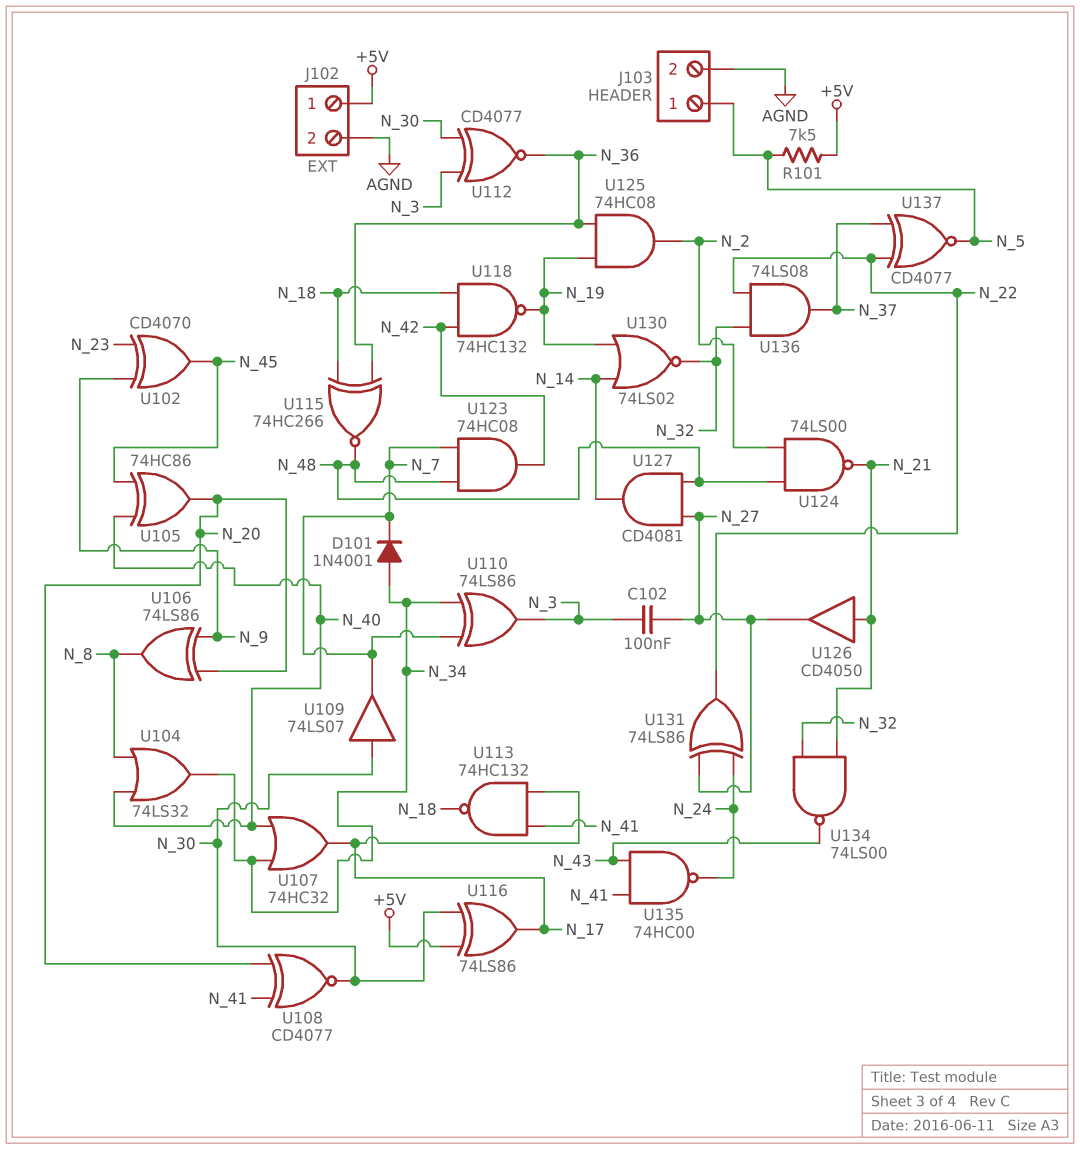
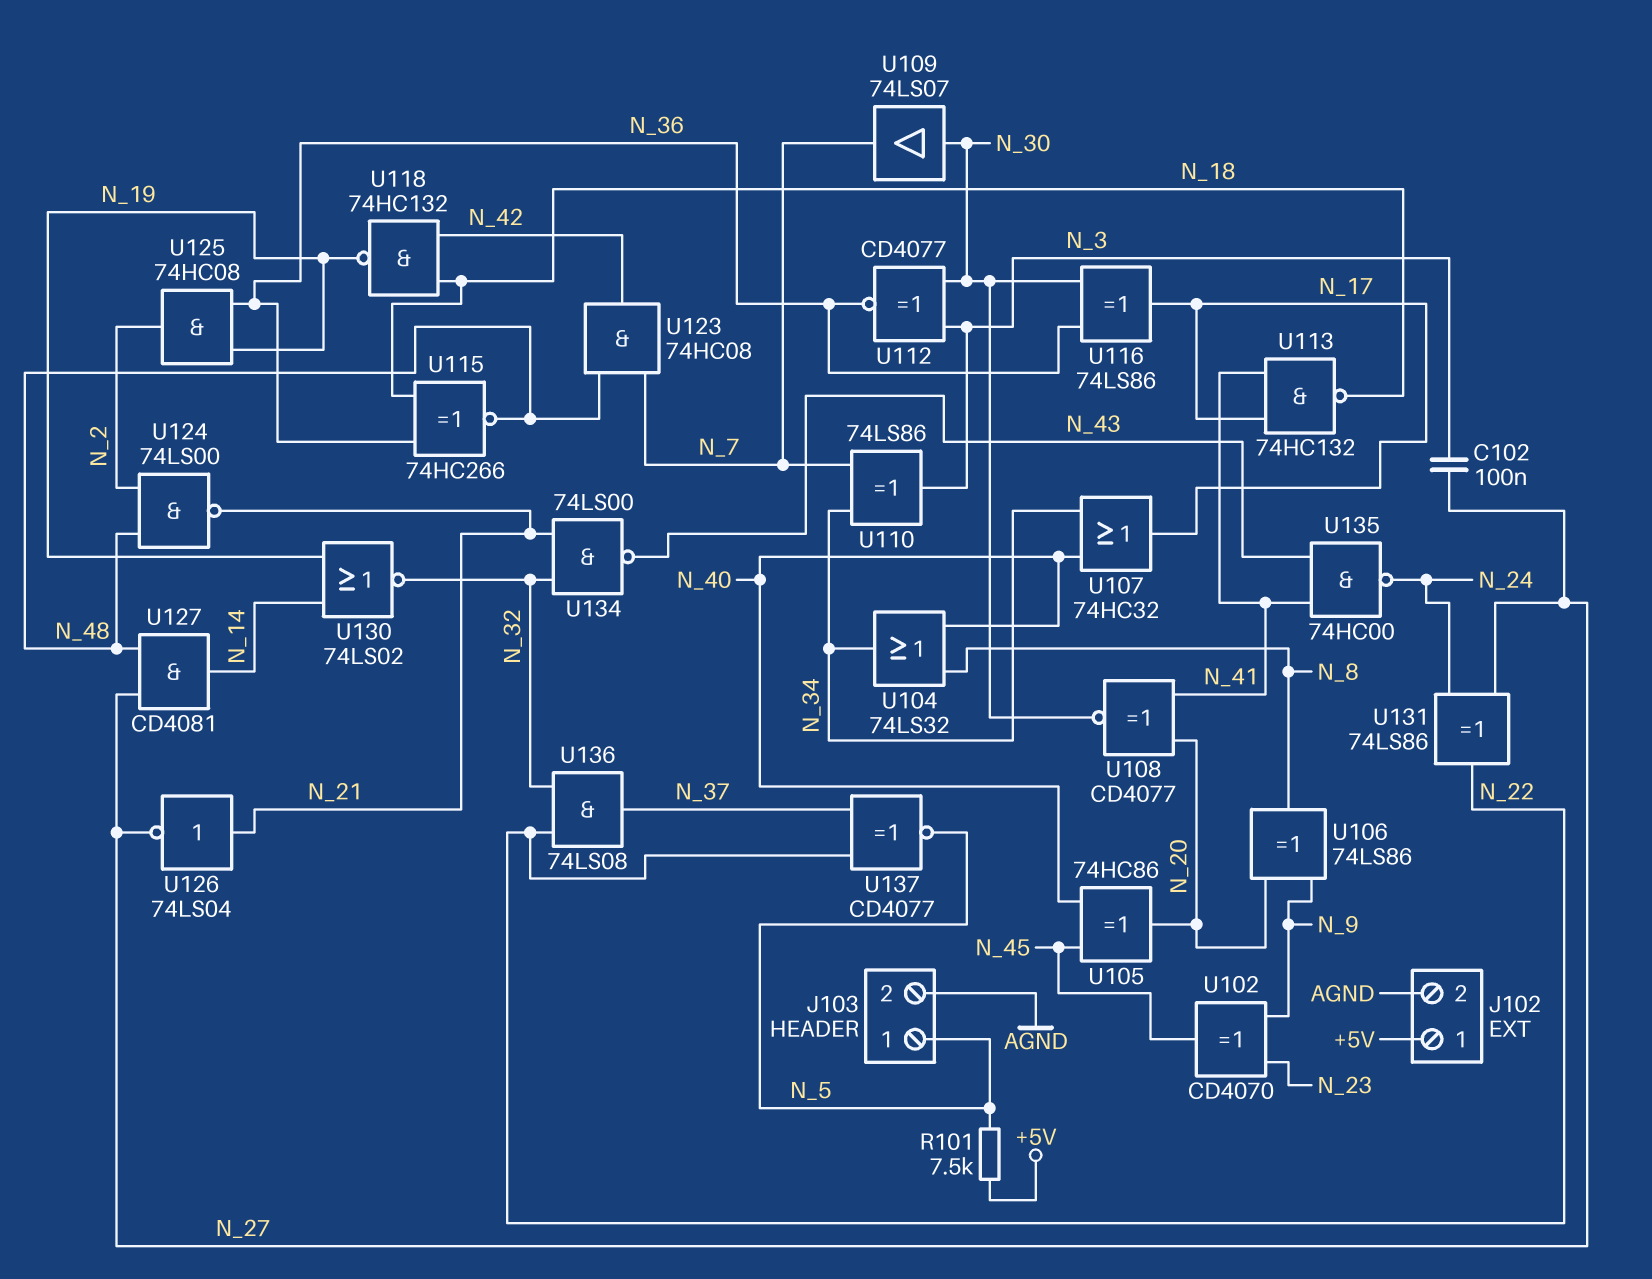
D101: diode 1N4001 (A N_34, K N_7) -> none
U116: XOR 74LS86 (in +5V, in N_30, out N_17) -> XOR 74LS86 (in N_30, in N_36, out N_17)
U126: buffer CD4050 (in N_21, out N_27) -> NOT 74LS04 (in N_21, out N_27)

